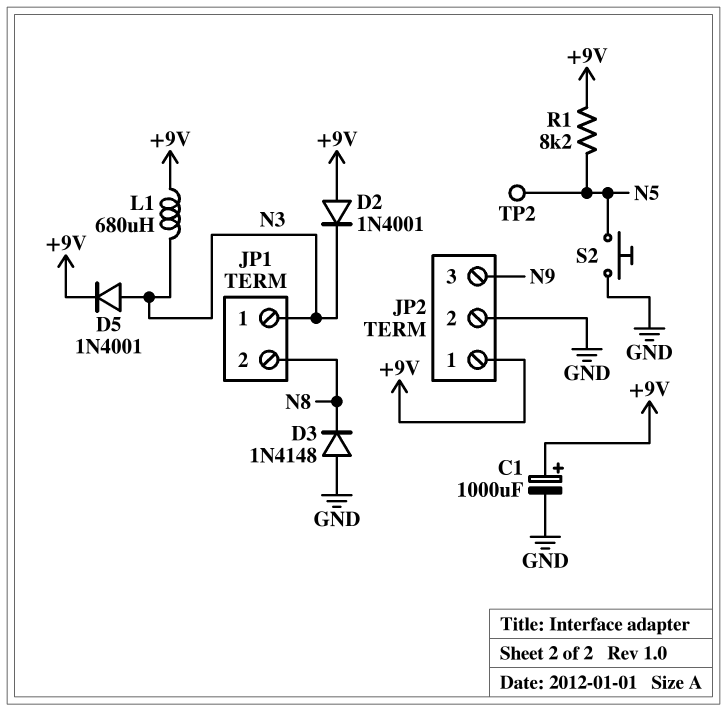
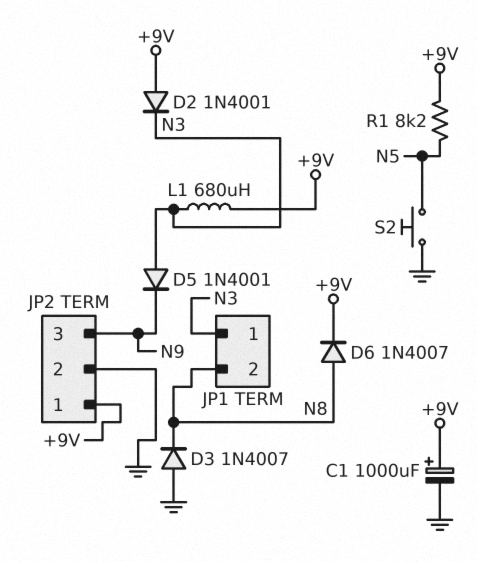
D3: diode 1N4148 (A GND, K N8) -> diode 1N4007 (A GND, K N8)
D5: diode 1N4001 (A N3, K +9V) -> diode 1N4001 (A N3, K N9)
D6: none -> diode 1N4007 (A N8, K +9V)
TP2: test point (N5) -> none

